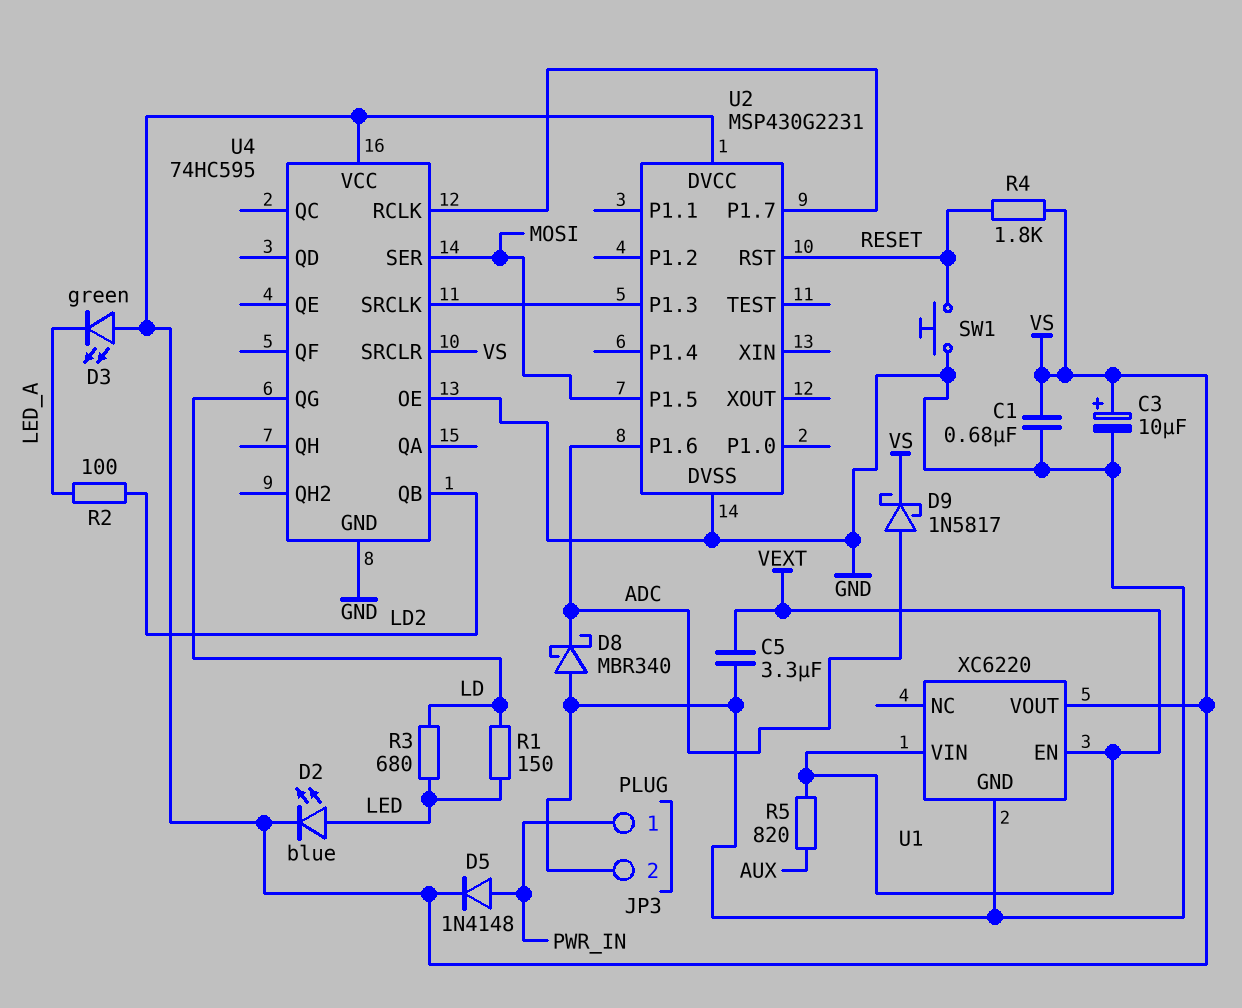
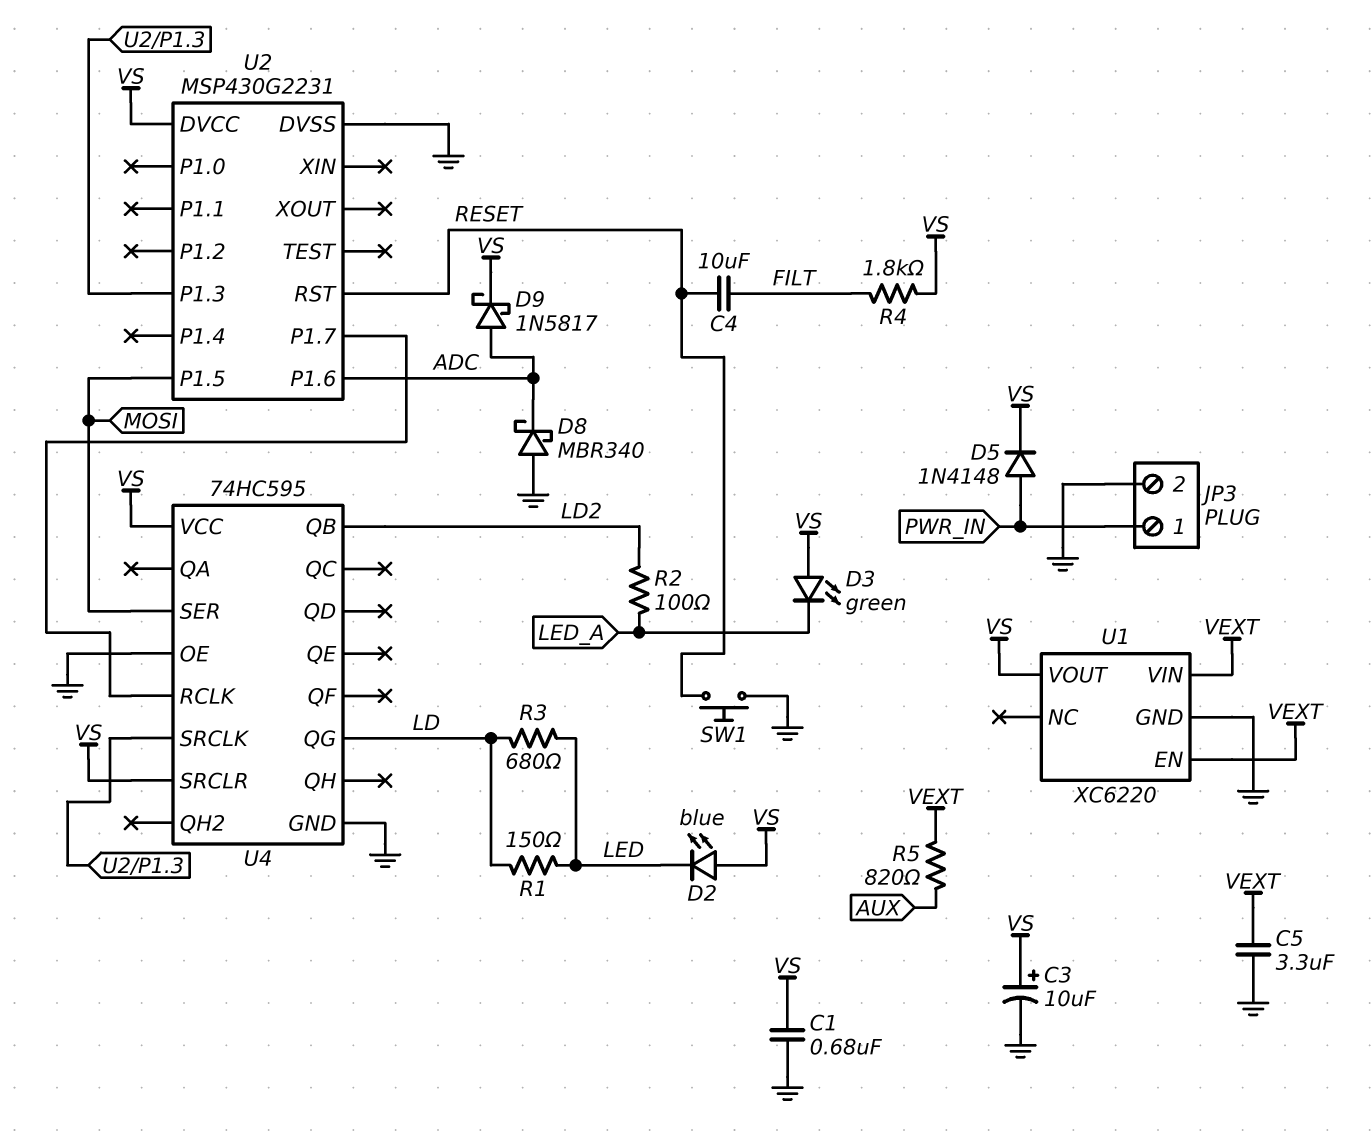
C4: none -> 10uF (FILT, RESET)
D2: LED blue (A LED, K VS) -> LED blue (A VS, K LED)
R4: 1.8k (RESET, VS) -> 1.8k (FILT, VS)

